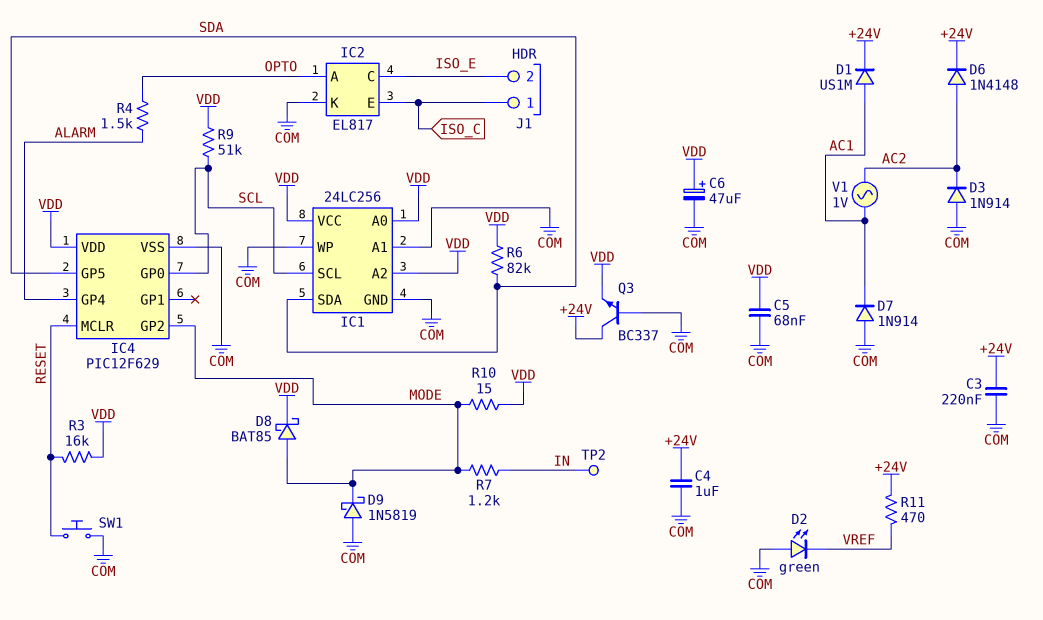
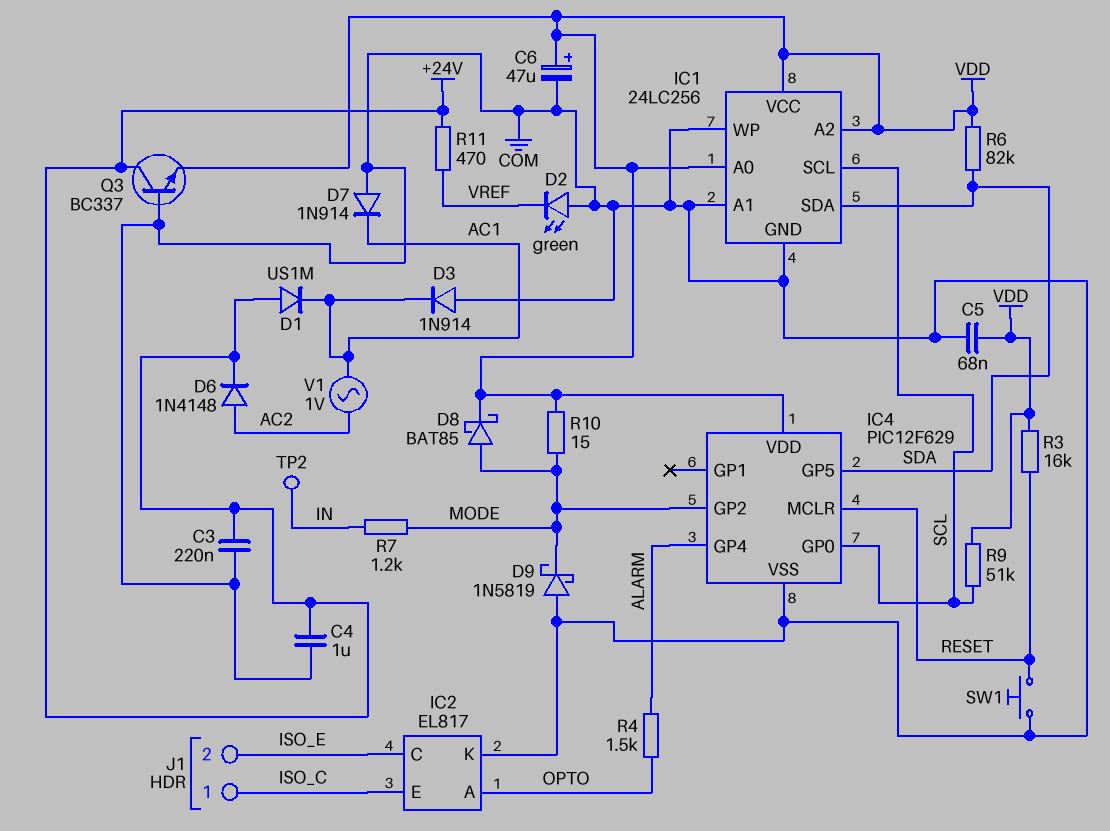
D1: diode US1M (A AC1, K +24V) -> diode US1M (A +24V, K AC1)
D3: diode 1N914 (A COM, K AC2) -> diode 1N914 (A COM, K AC1)

